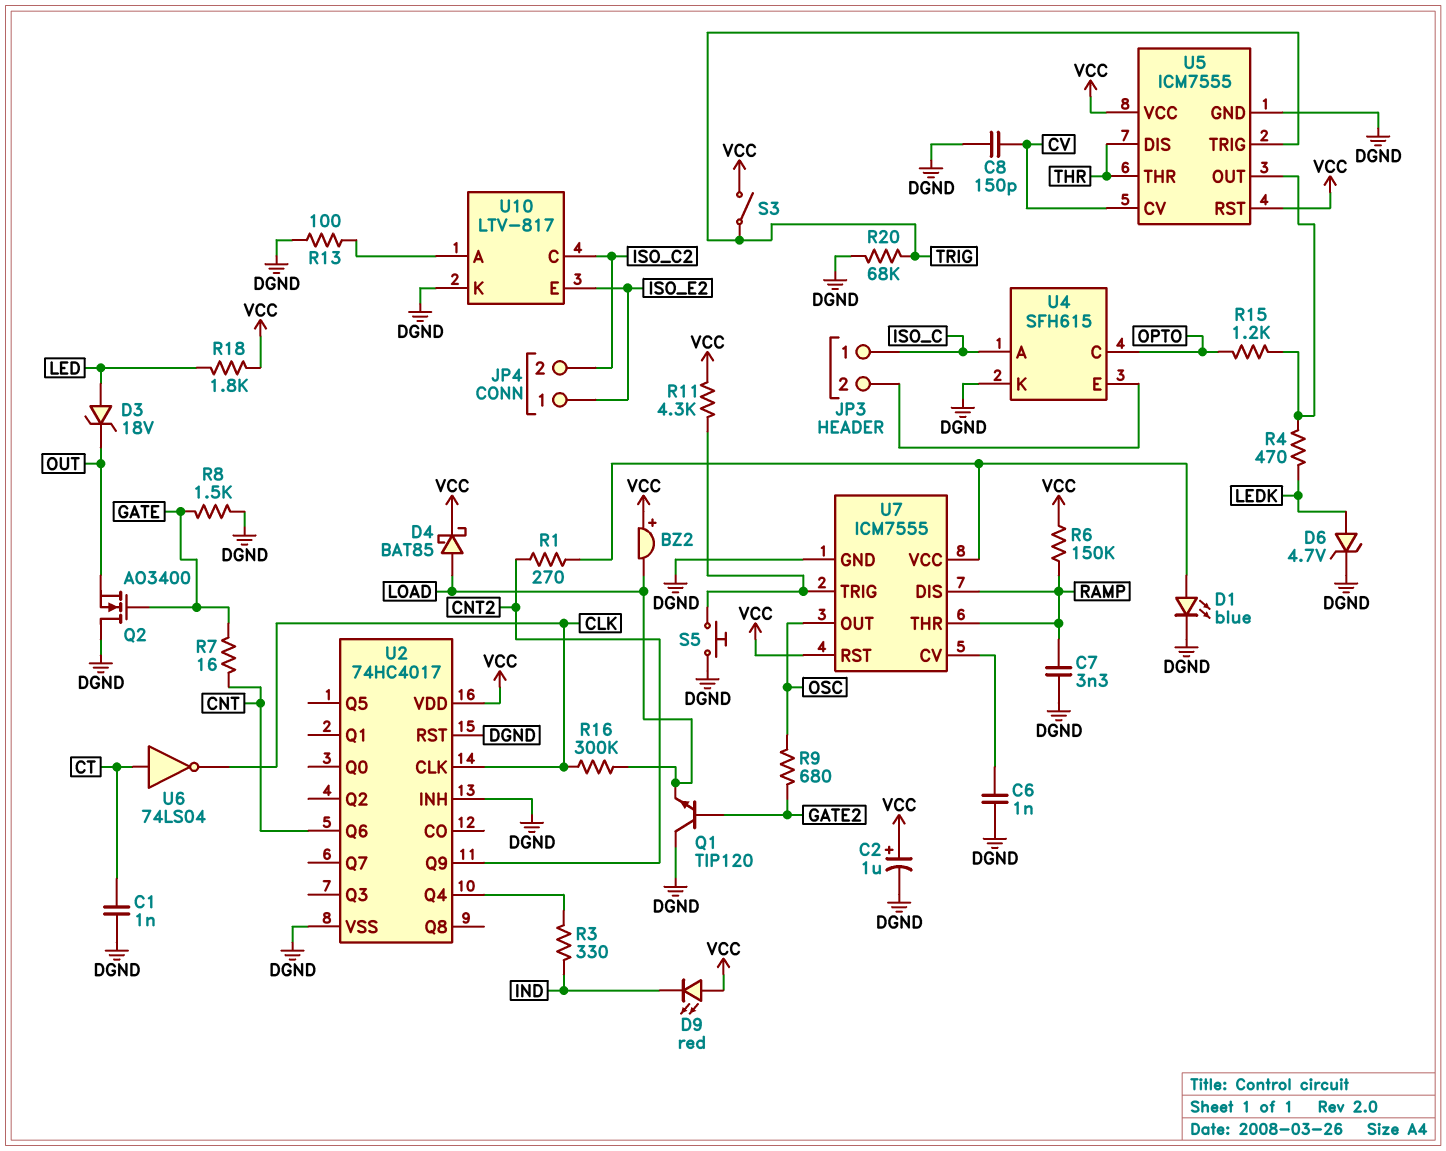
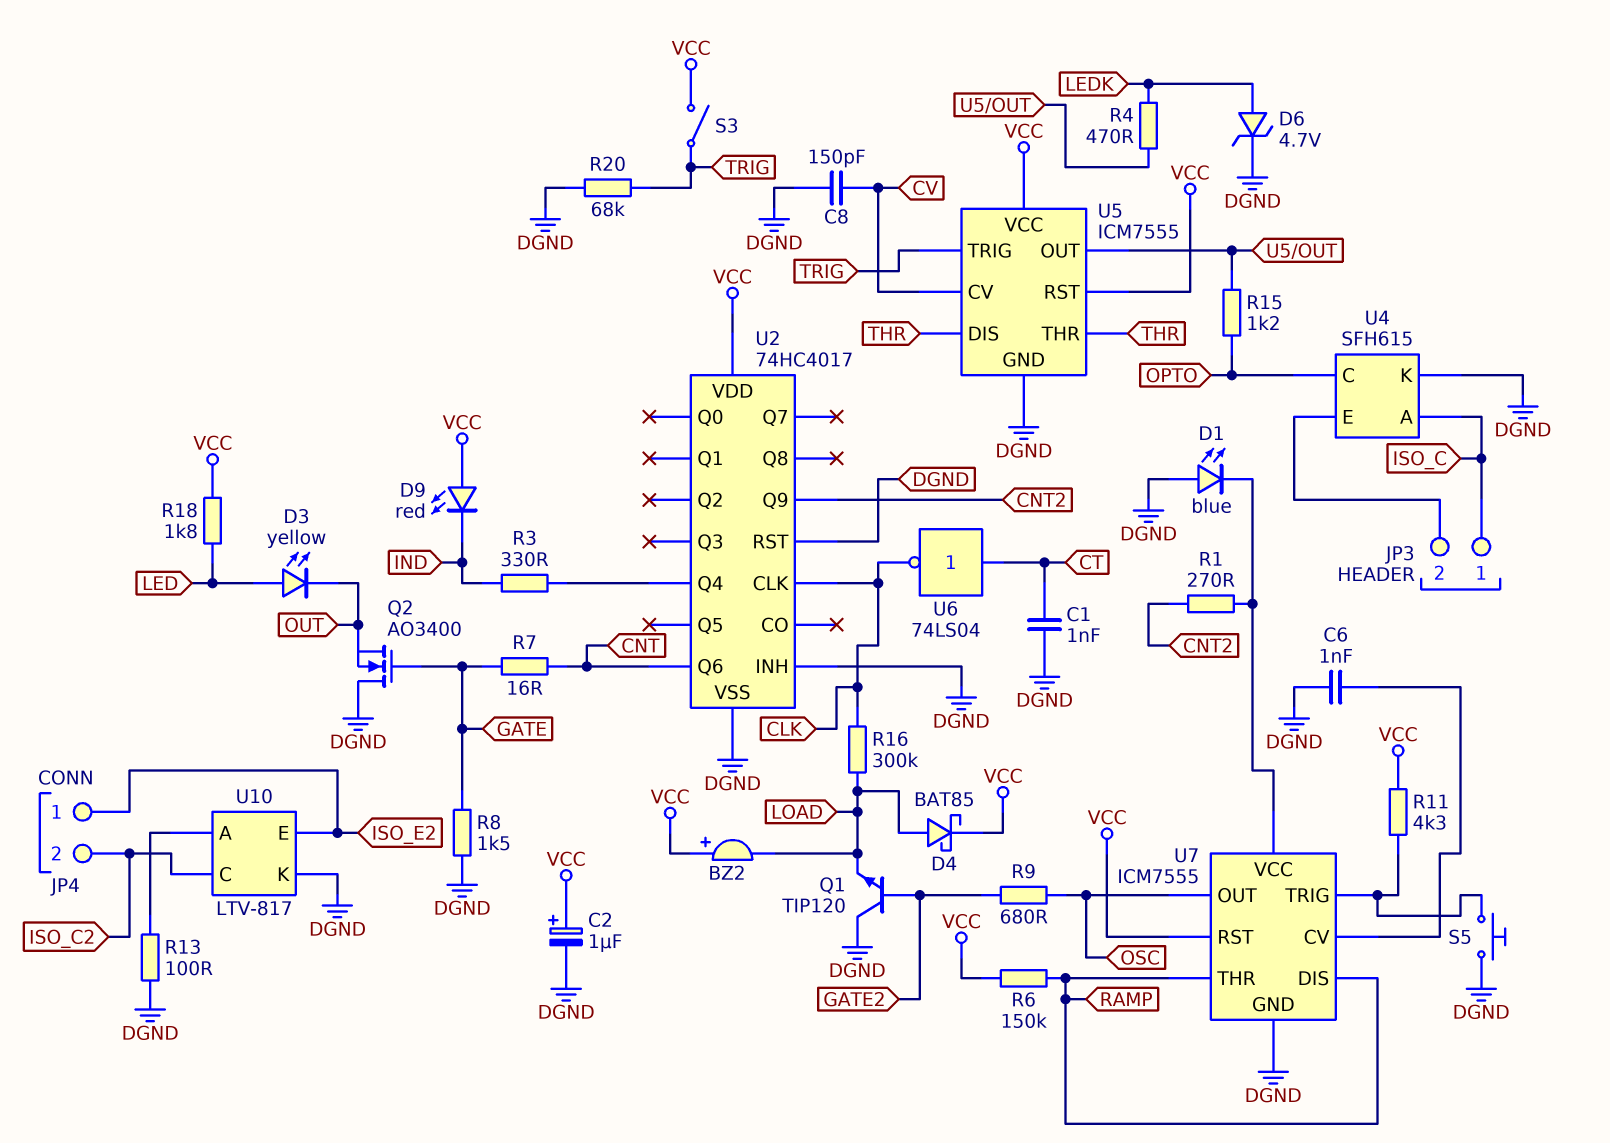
C7: 3.3nF (DGND, RAMP) -> none
D1: LED blue (A U7/VCC, K DGND) -> LED blue (A DGND, K U7/VCC)
D3: zener 18V (A LED, K OUT) -> LED yellow (A LED, K OUT)

